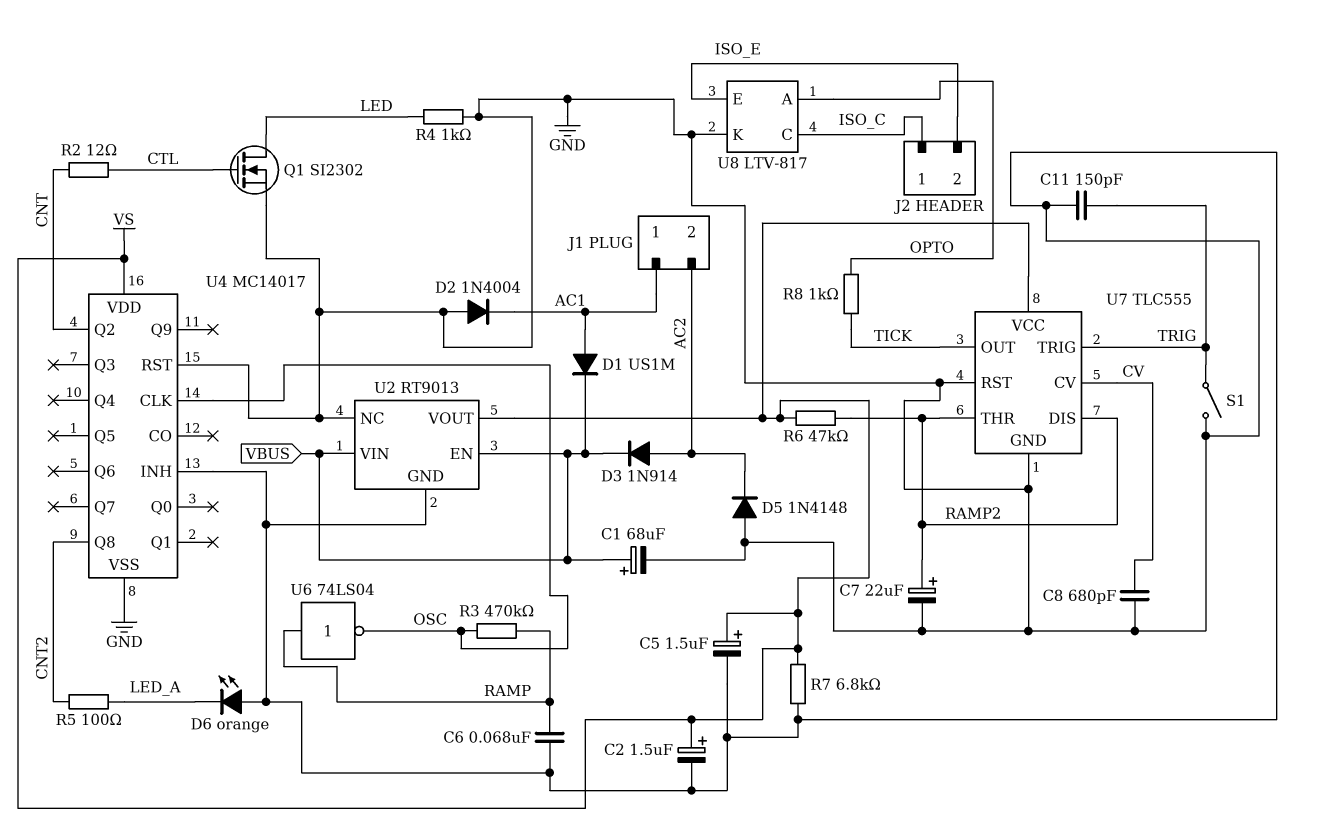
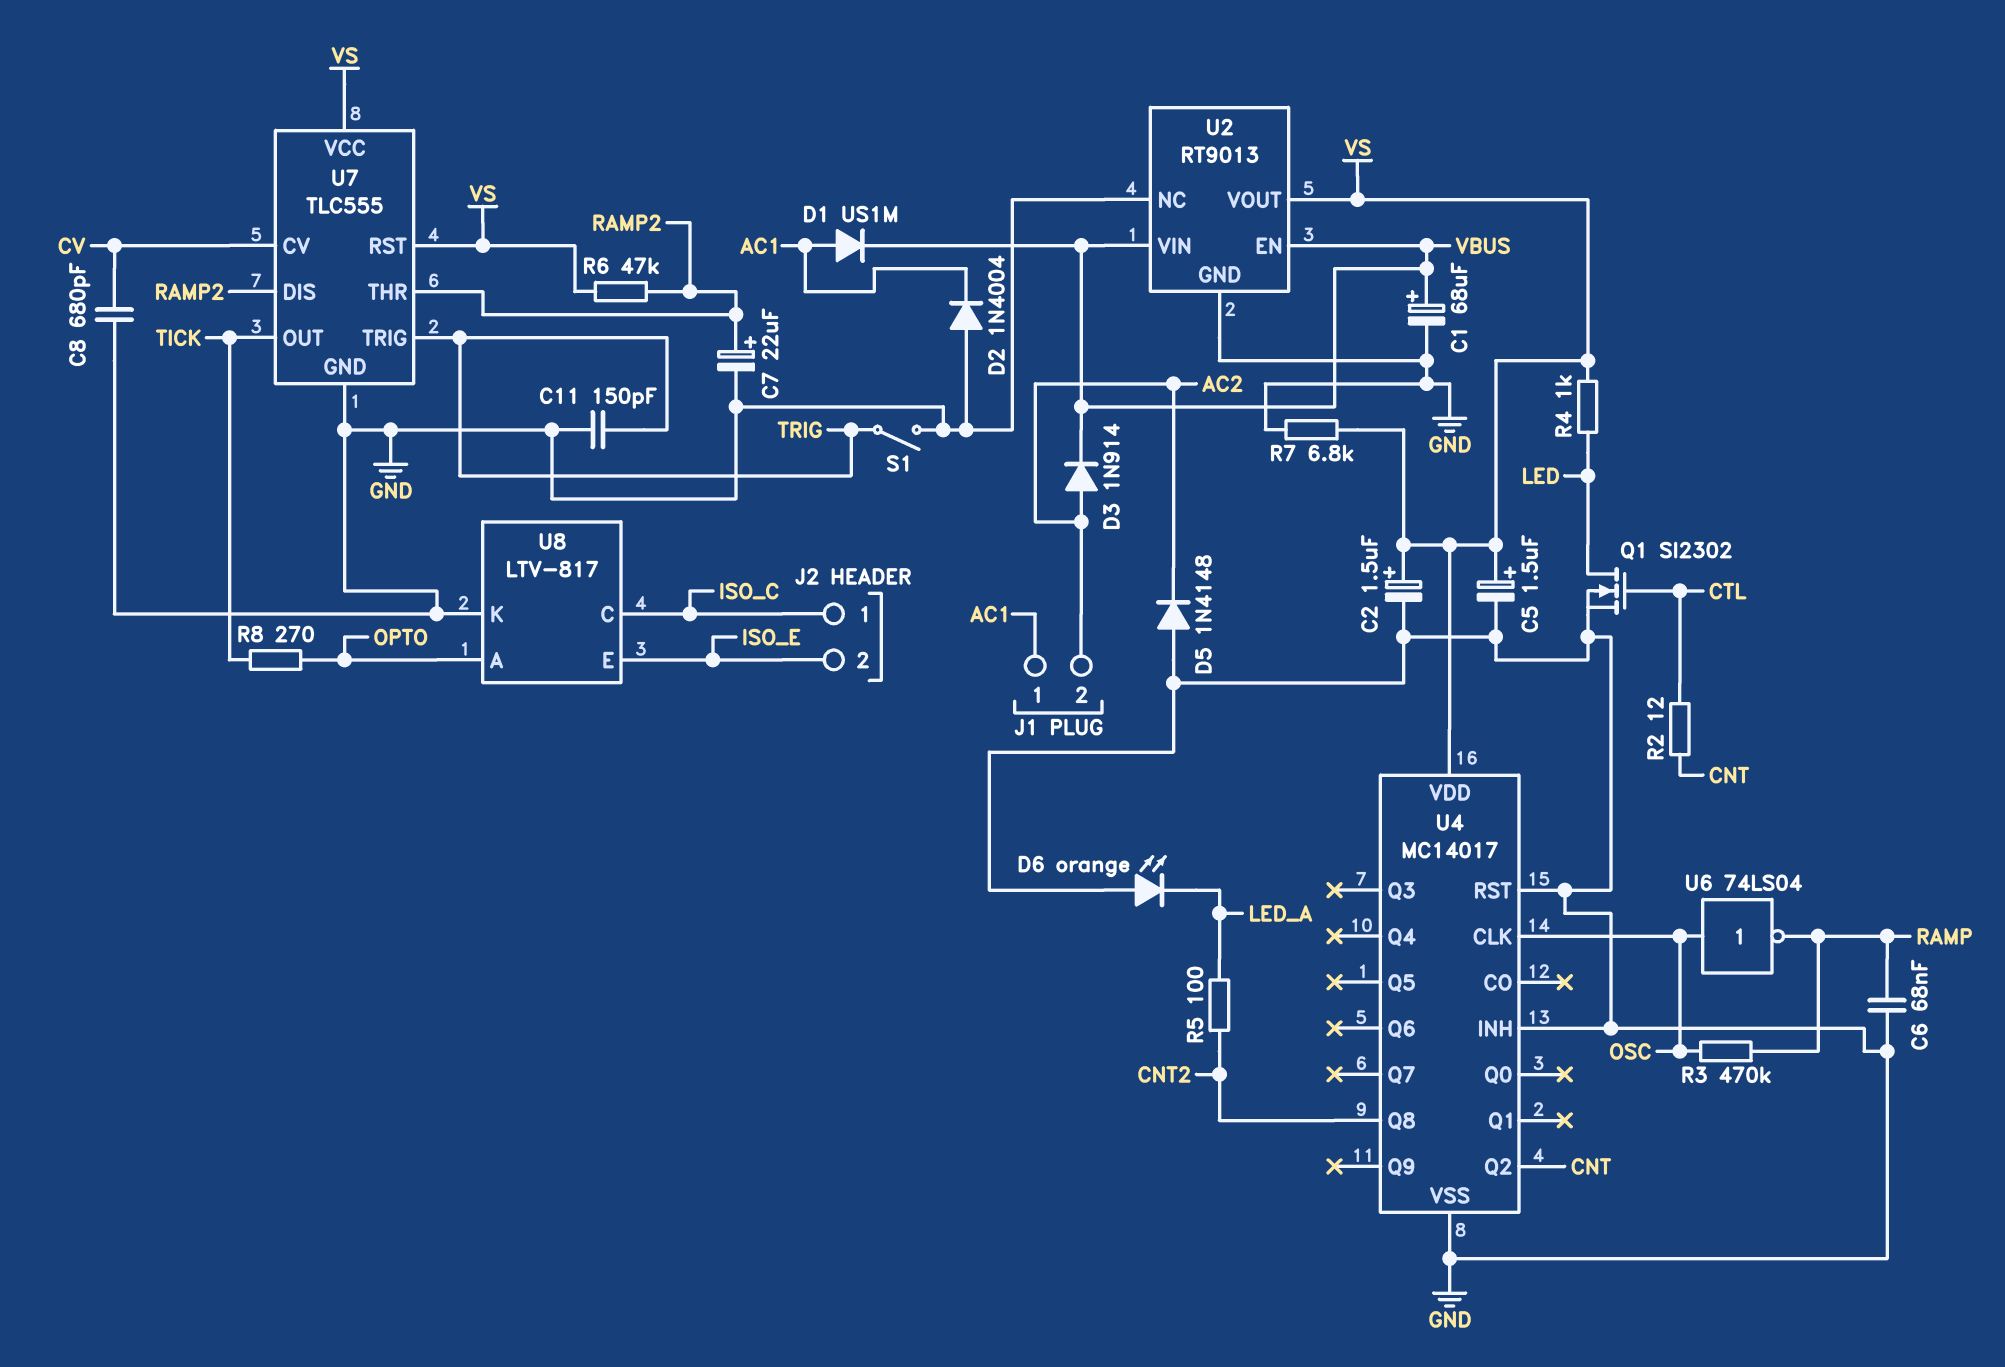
R4: 1k (GND, LED) -> 1k (LED, VS)
R8: 1k (OPTO, TICK) -> 270 (OPTO, TICK)
U6: NOT 74LS04 (in RAMP, out OSC) -> NOT 74LS04 (in OSC, out RAMP)
U7 pin RST: GND -> VS

